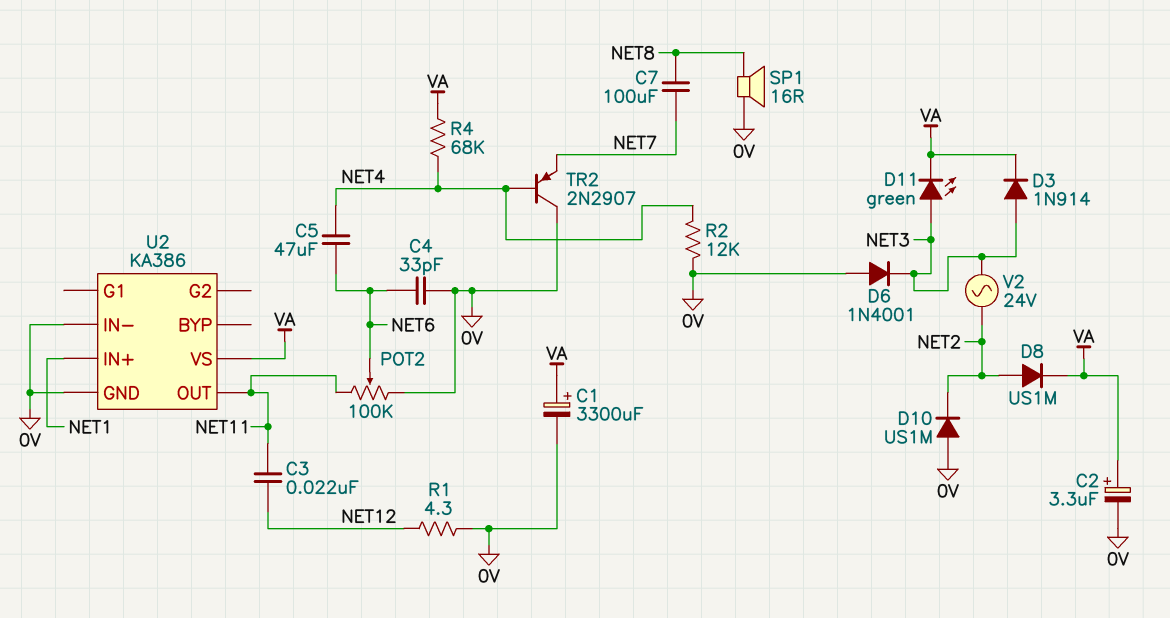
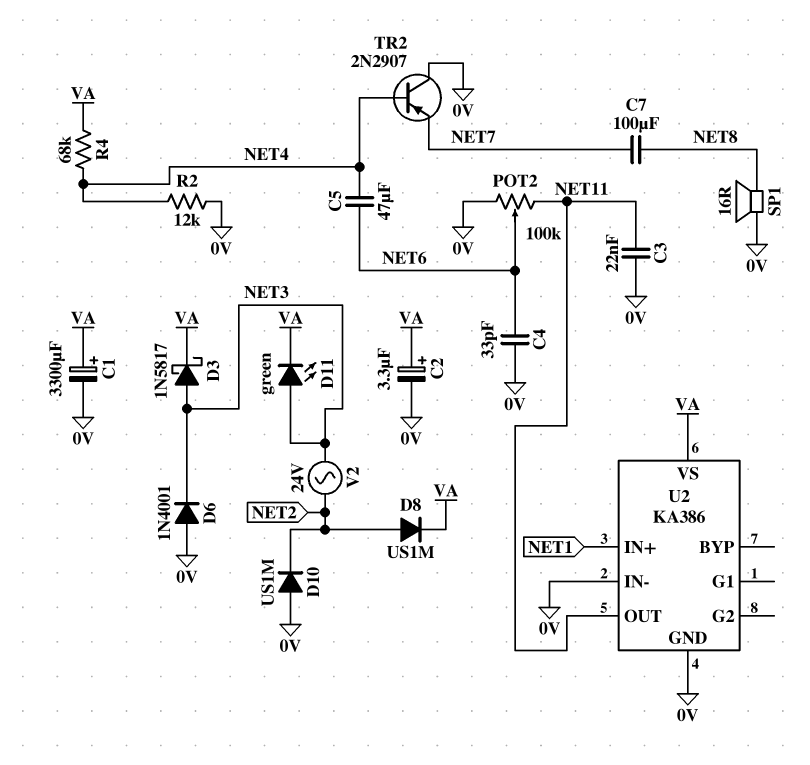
C3: 22nF (NET11, NET12) -> 22nF (0V, NET11)
D3: diode 1N914 (A NET3, K VA) -> schottky 1N5817 (A NET3, K VA)
R1: 4.3 (0V, NET12) -> none

